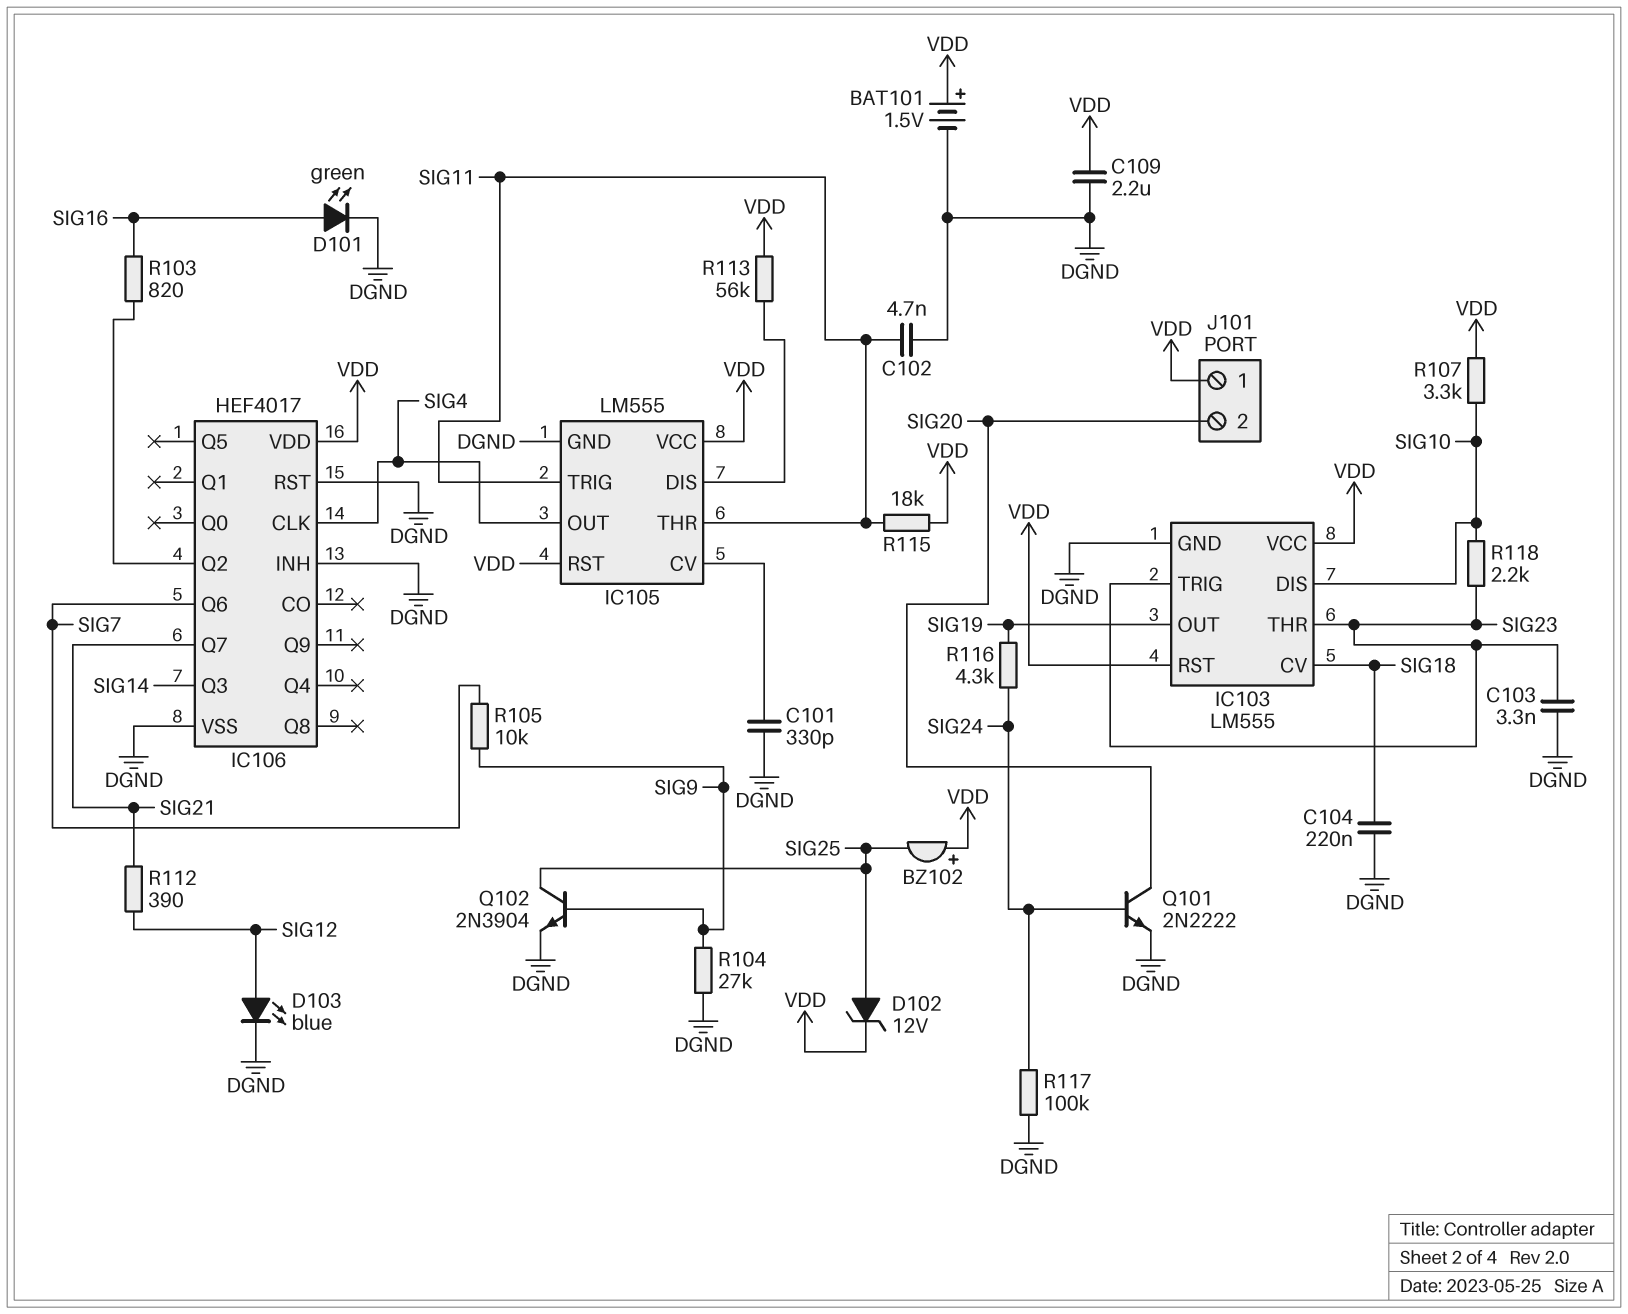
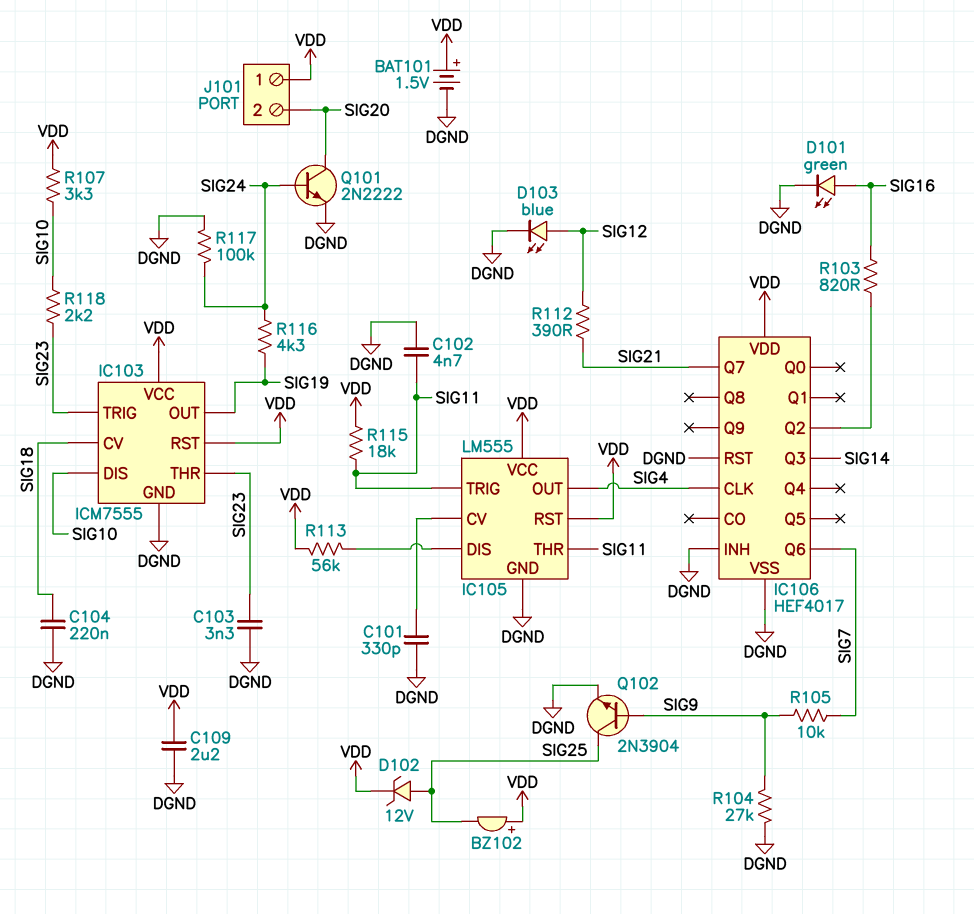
IC103: LM555 -> ICM7555

